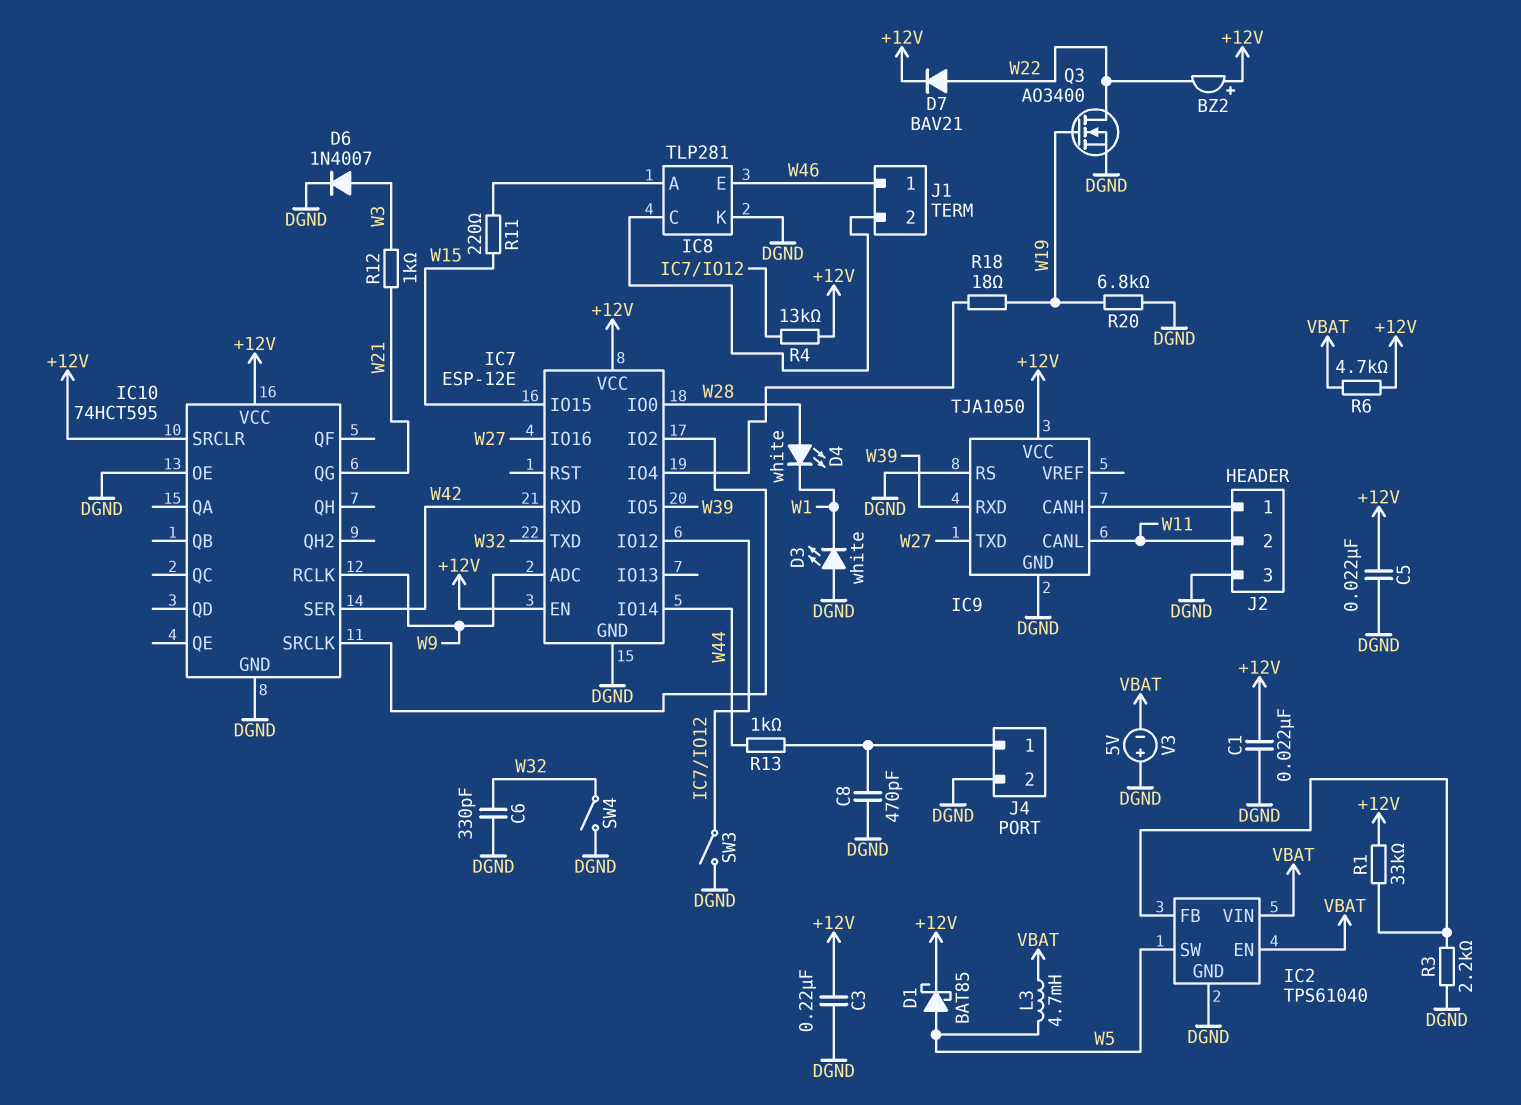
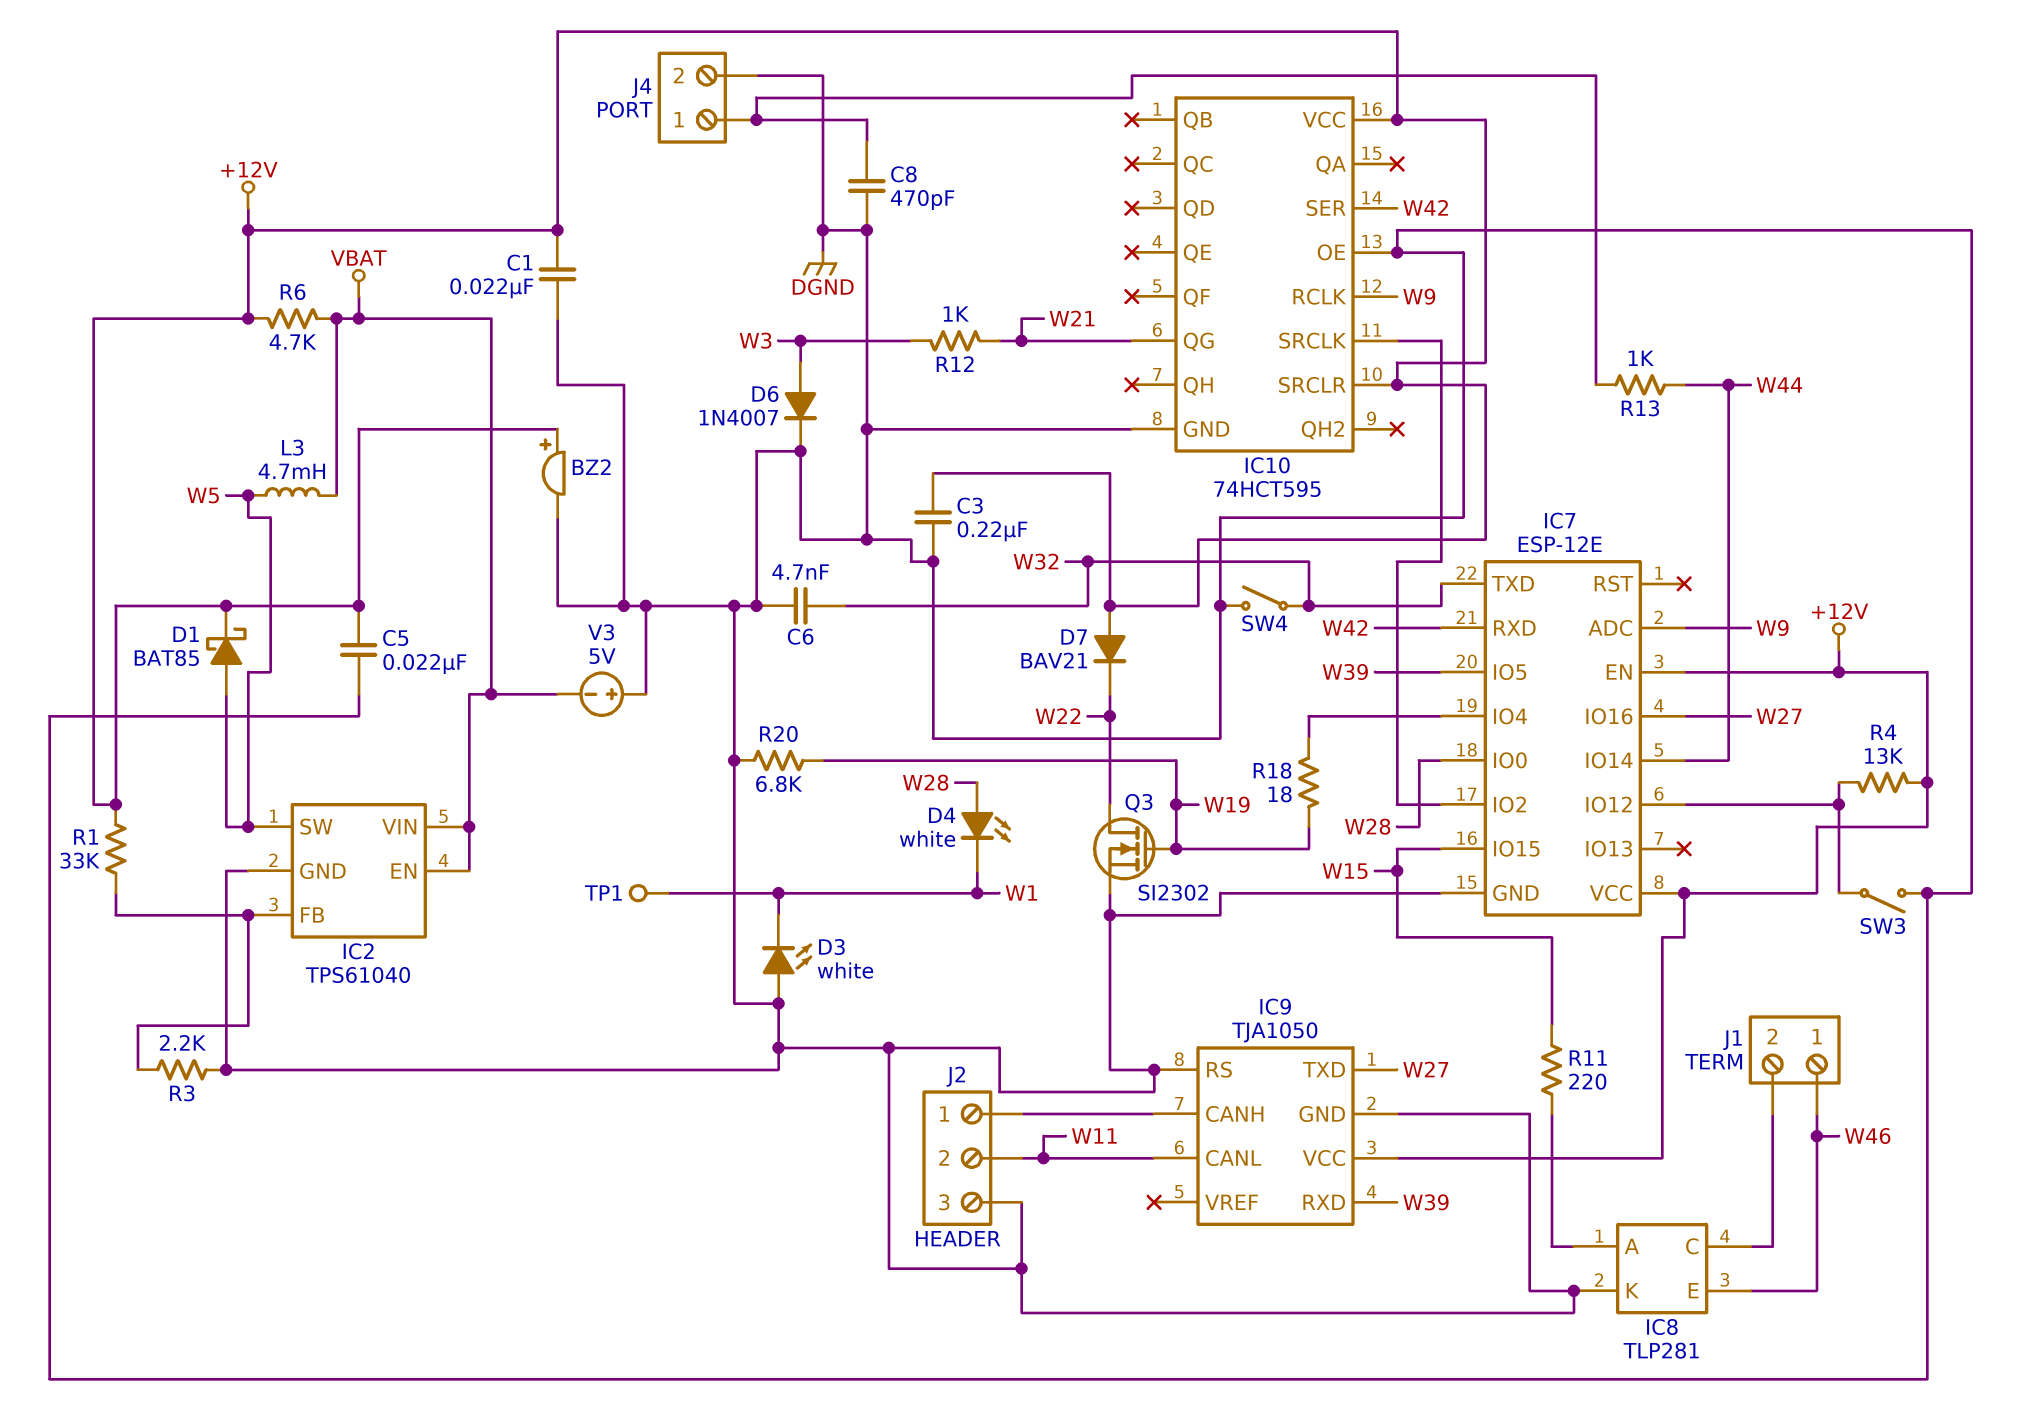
BZ2: buzzer (plus +12V, minus W22) -> buzzer (plus +12V, minus DGND)
C6: 330pF (DGND, W32) -> 4.7nF (DGND, W32)
D7: diode BAV21 (A W22, K +12V) -> diode BAV21 (A +12V, K W22)
Q3: NMOS AO3400 (G W19, D W22, S DGND) -> NMOS SI2302 (G W19, D W22, S DGND)
TP1: none -> test point (W1)

